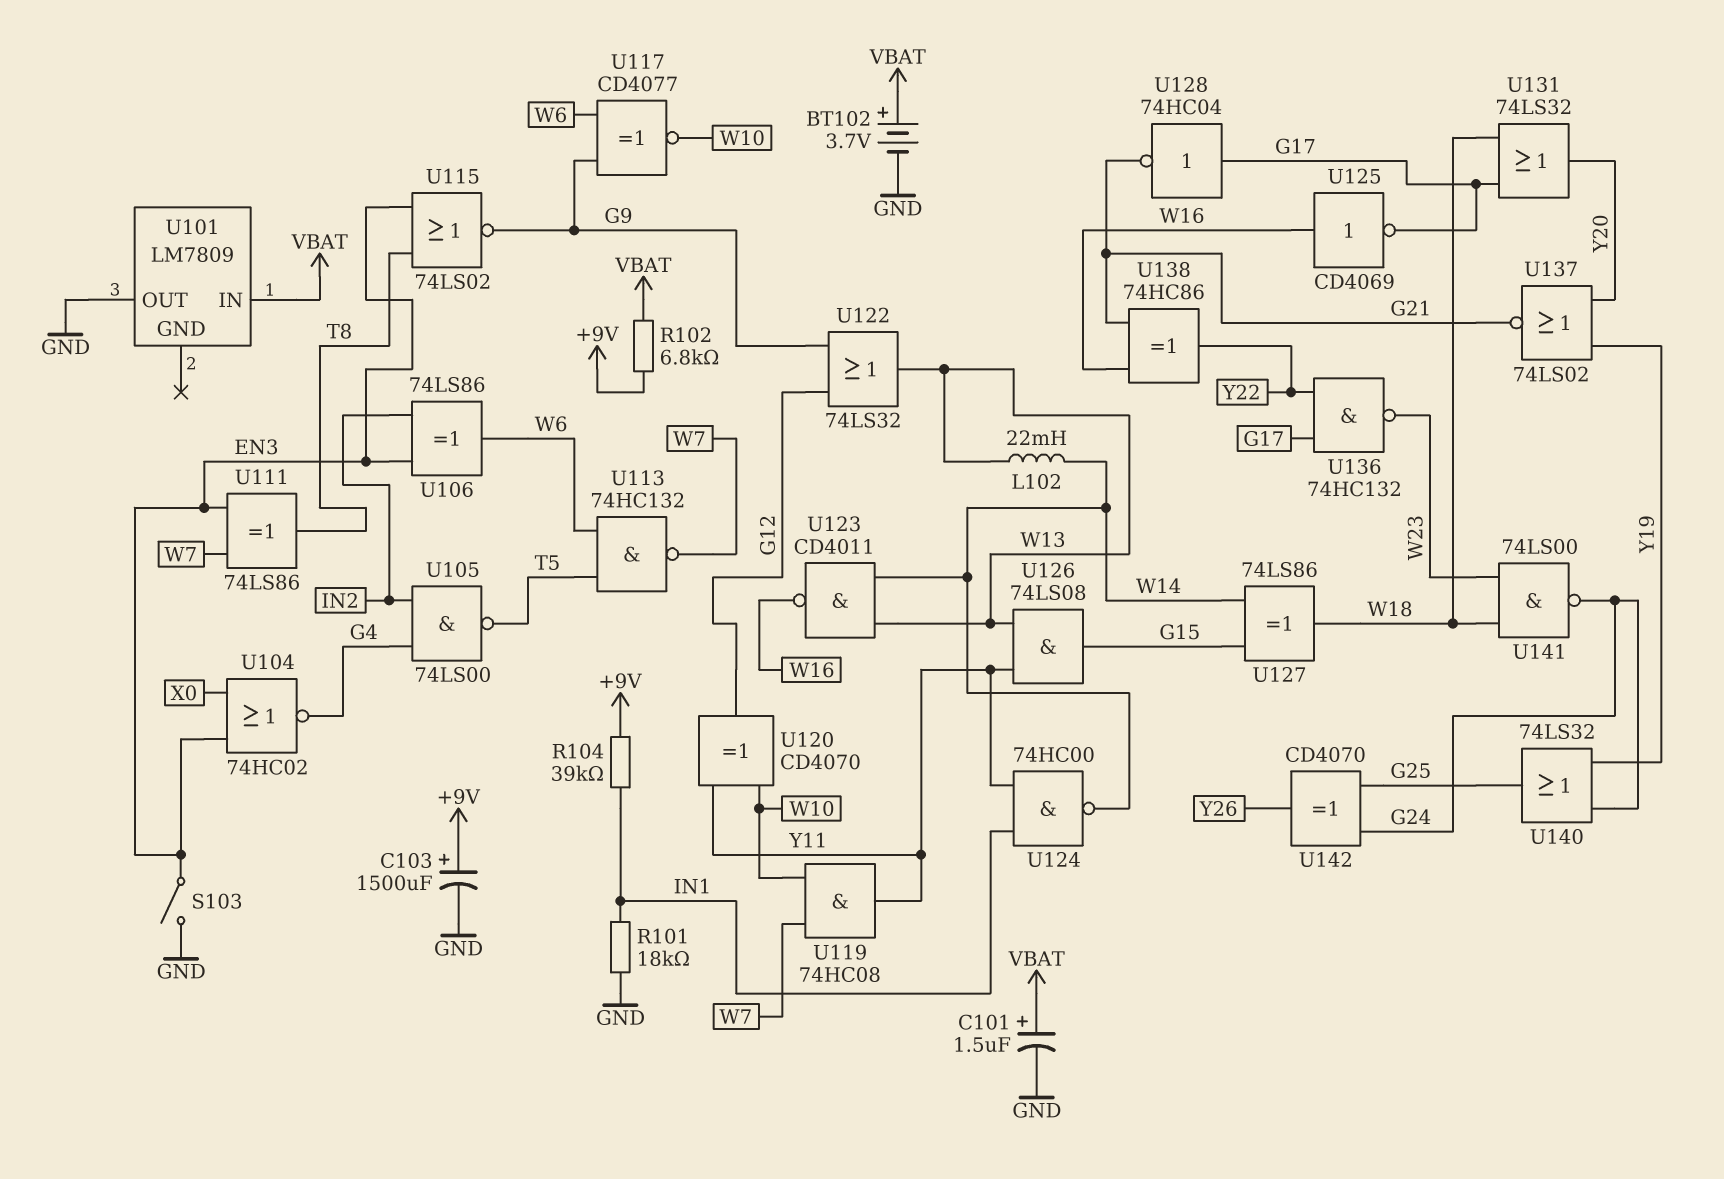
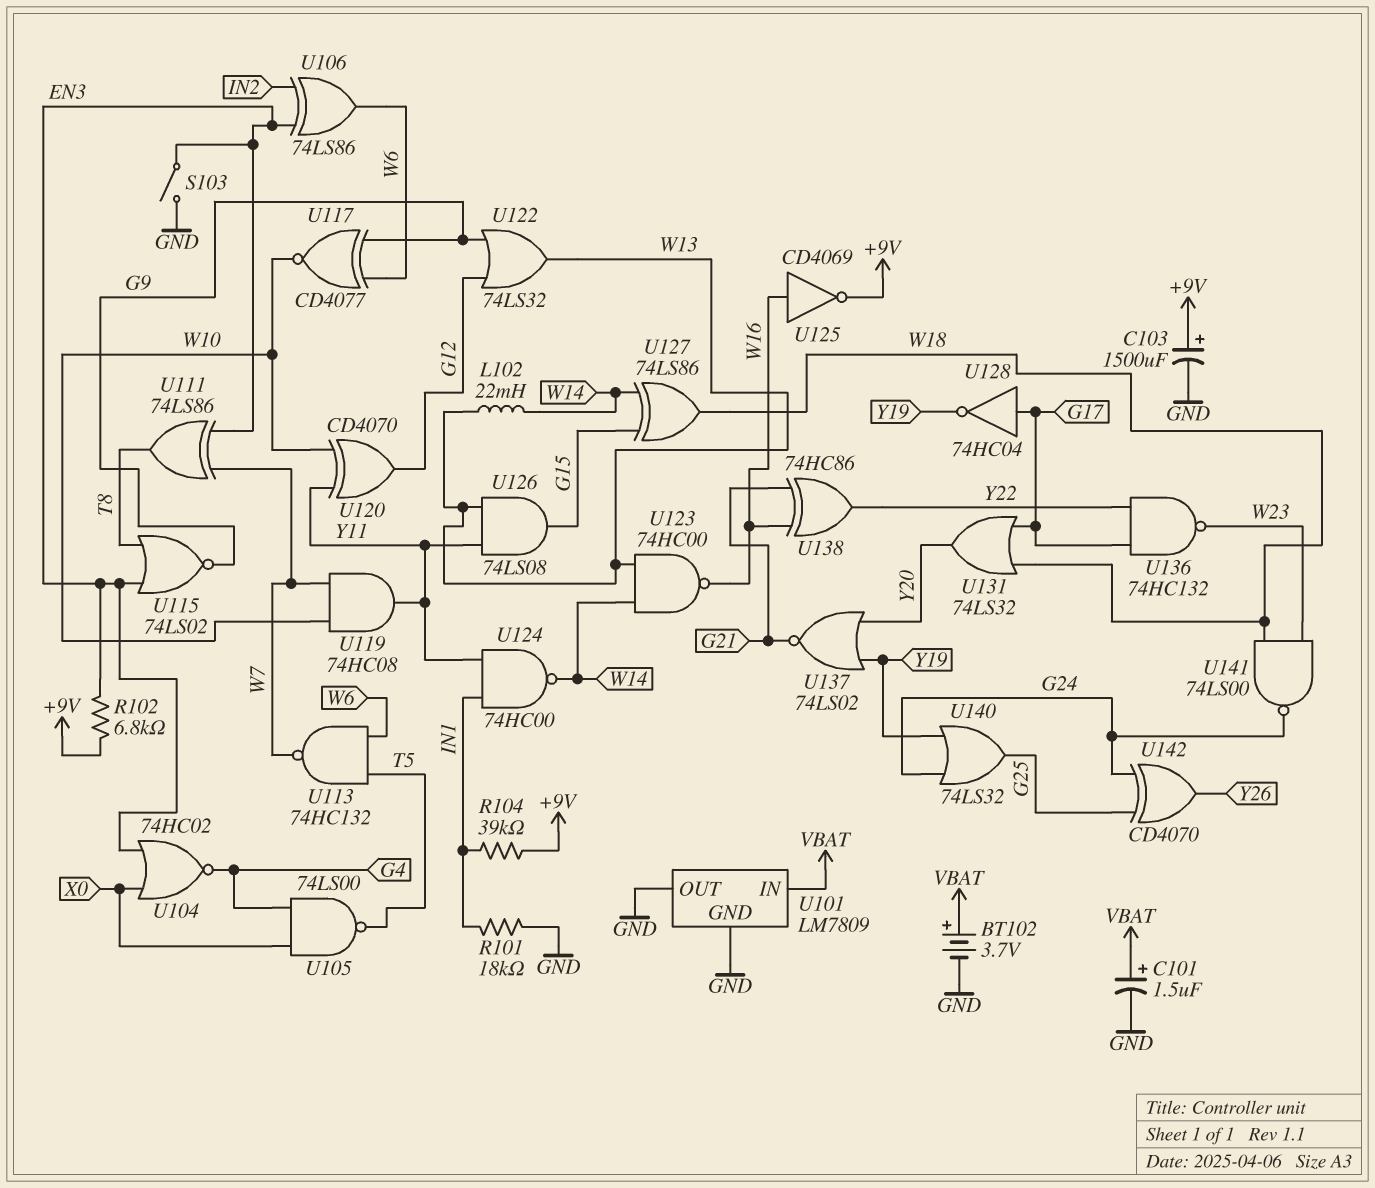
R102: 6.8k (+9V, VBAT) -> 6.8k (+9V, EN3)
U101 pin GND: none -> GND
U105: NAND 74LS00 (in G4, in IN2, out T5) -> NAND 74LS00 (in G4, in X0, out T5)
U123: NAND CD4011 (in W13, in W14, out W16) -> NAND 74HC00 (in W13, in W14, out W16)
U125: NOT CD4069 (in W16, out G17) -> NOT CD4069 (in W16, out +9V)
U128: NOT 74HC04 (in G17, out G21) -> NOT 74HC04 (in G17, out Y19)

